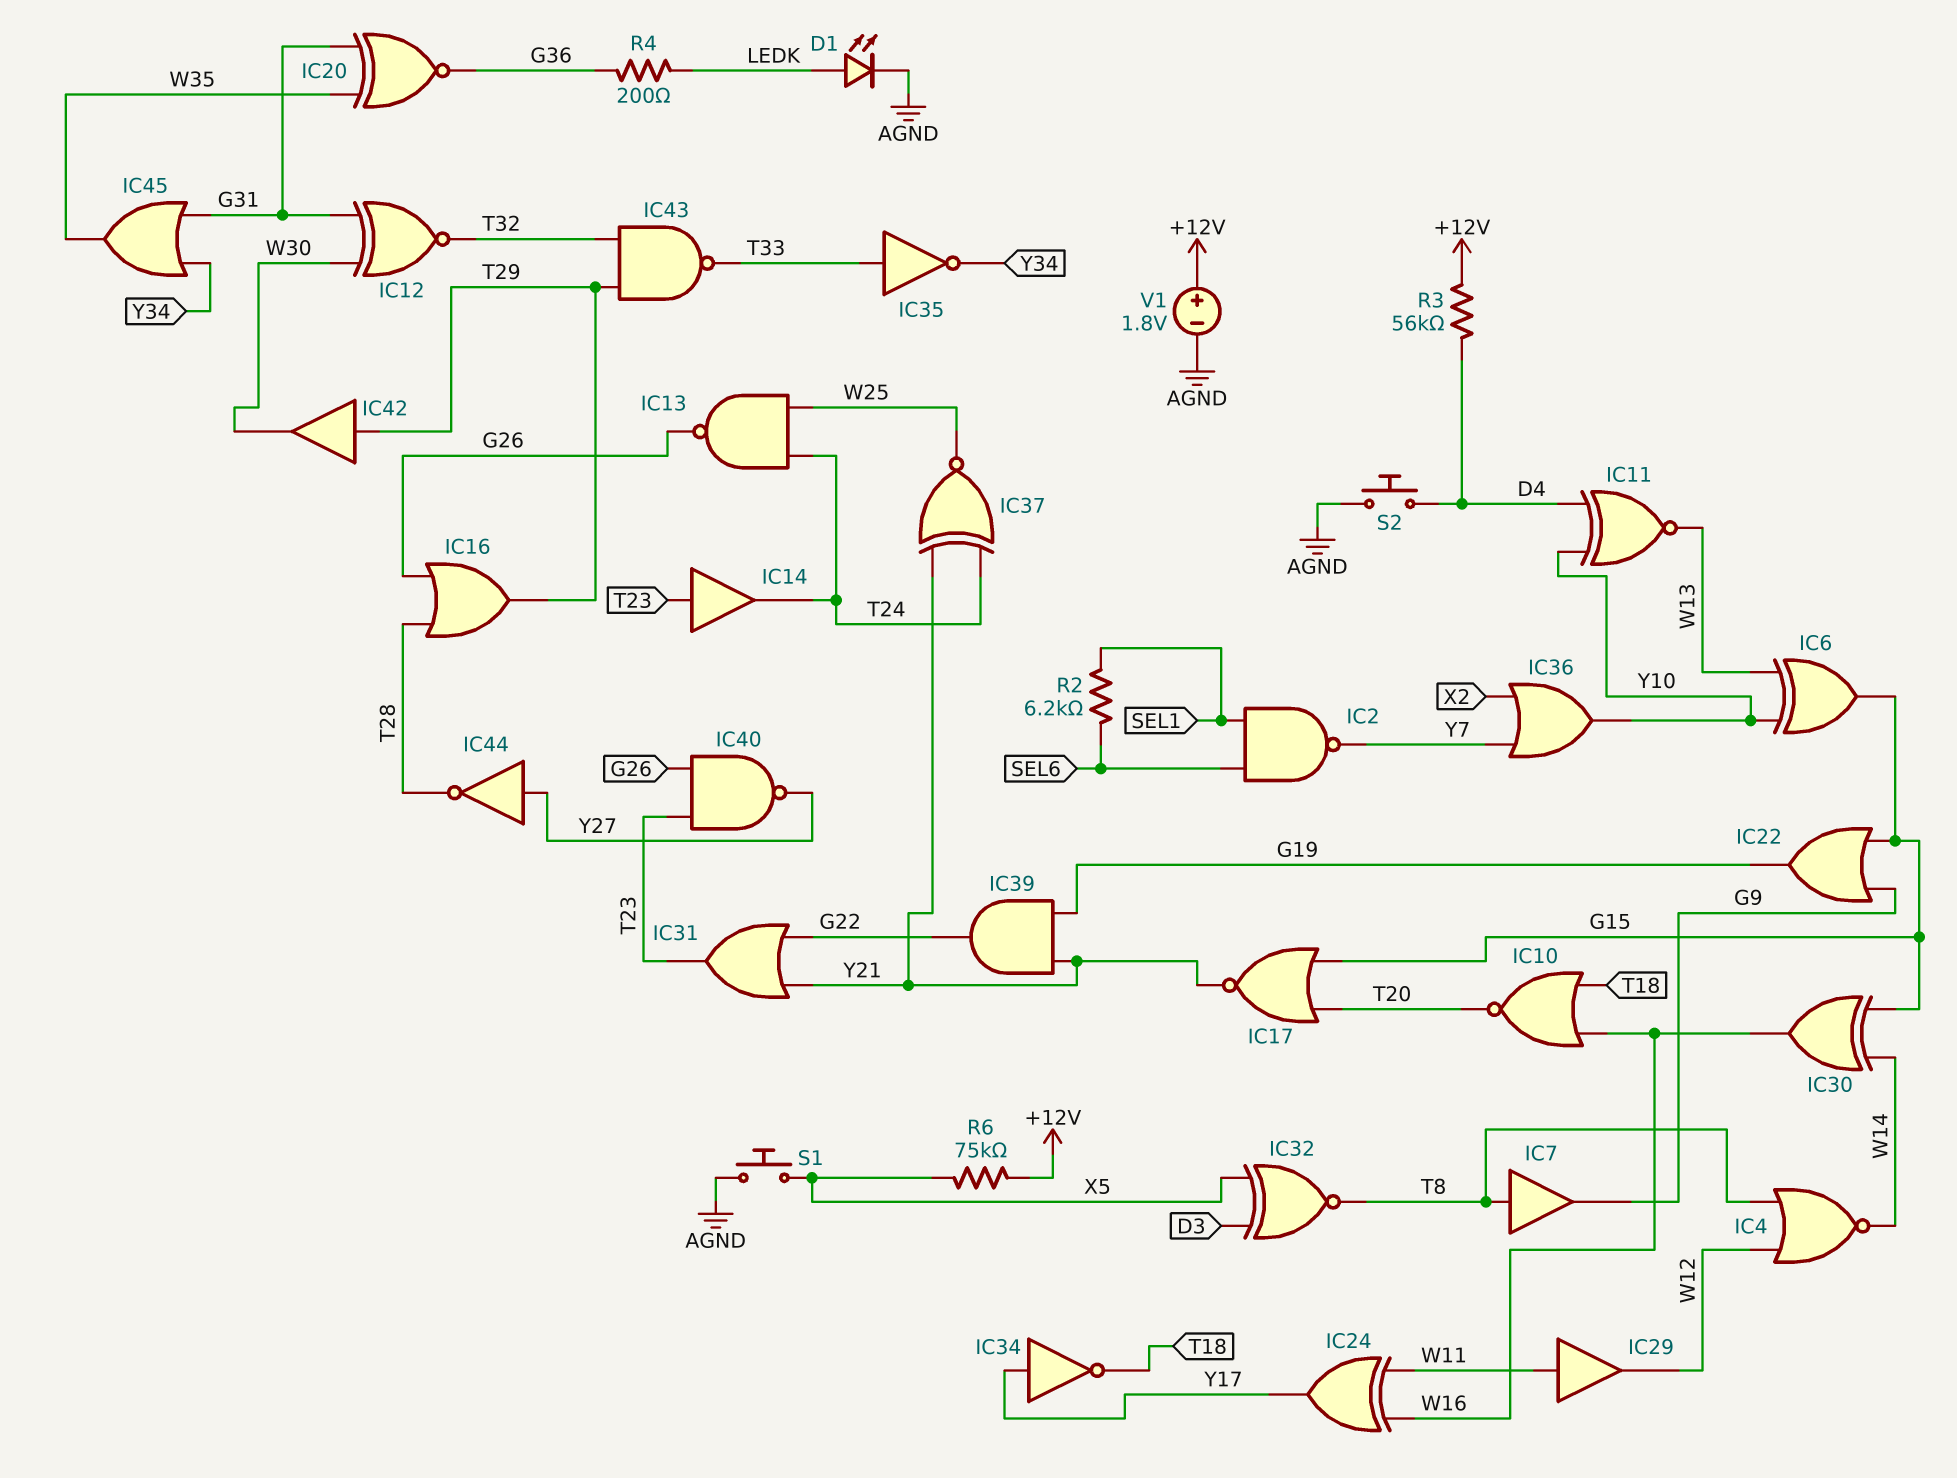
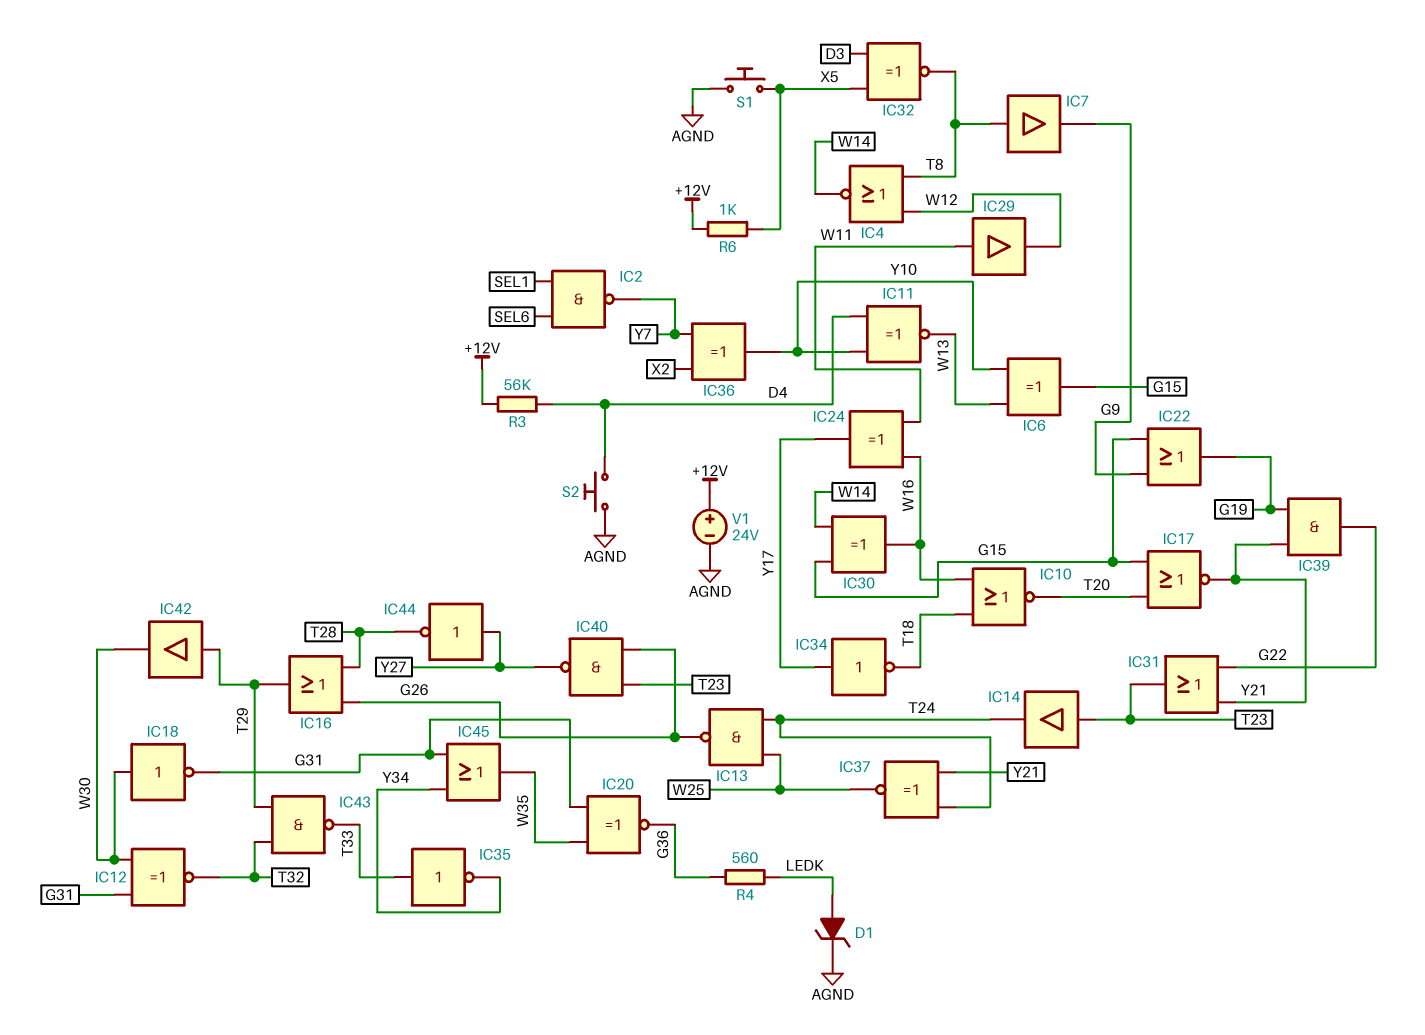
D1: LED (A LEDK, K AGND) -> zener (A LEDK, K AGND)
IC18: none -> NOT (in W30, out G31)
IC36: OR (in X2, in Y7, out Y10) -> XOR (in X2, in Y7, out Y10)
R2: 6.2k (SEL1, SEL6) -> none
R4: 200 (G36, LEDK) -> 560 (G36, LEDK)
R6: 75k (+12V, X5) -> 1k (+12V, X5)
V1: 1.8V (plus +12V, minus AGND) -> 24V (plus +12V, minus AGND)

